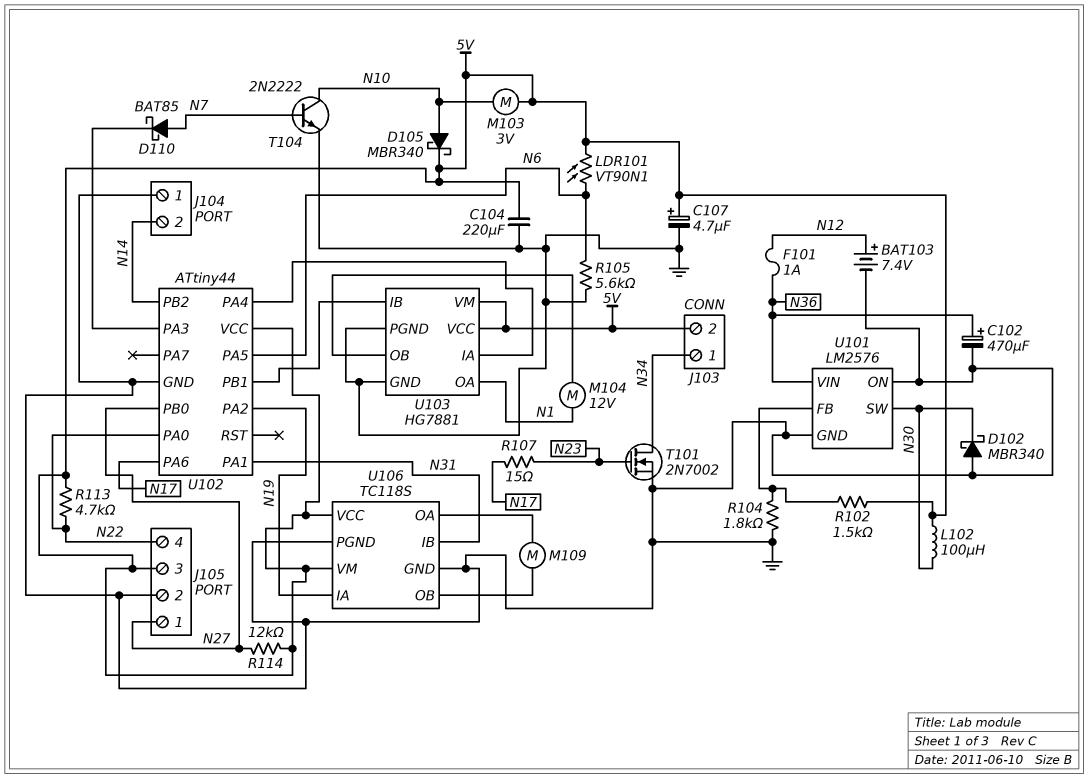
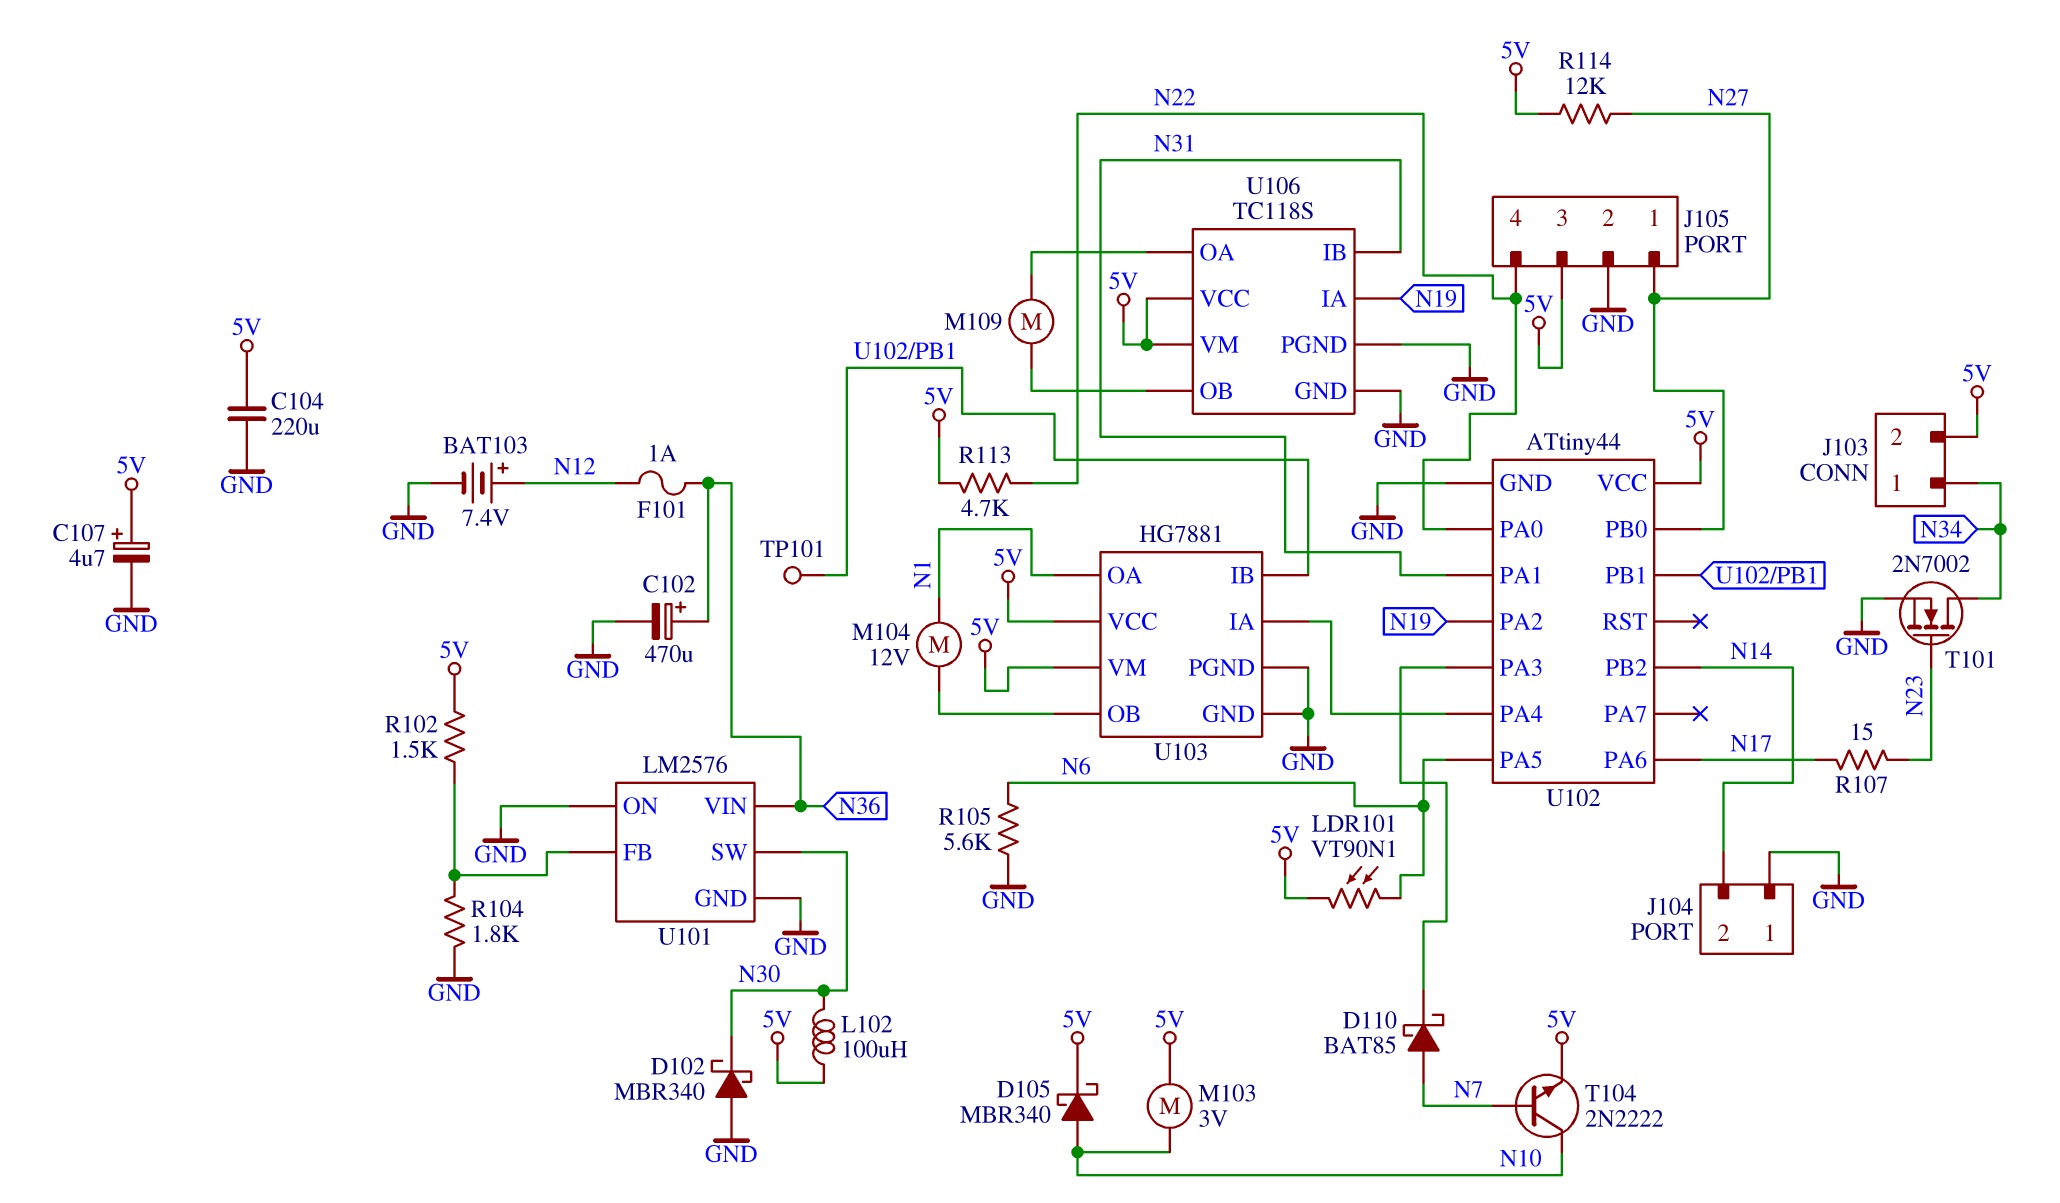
T104: NPN 2N2222 (B N7, C N10, E GND) -> NPN 2N2222 (B N7, C N10, E 5V)
TP101: none -> test point (U102/PB1)

